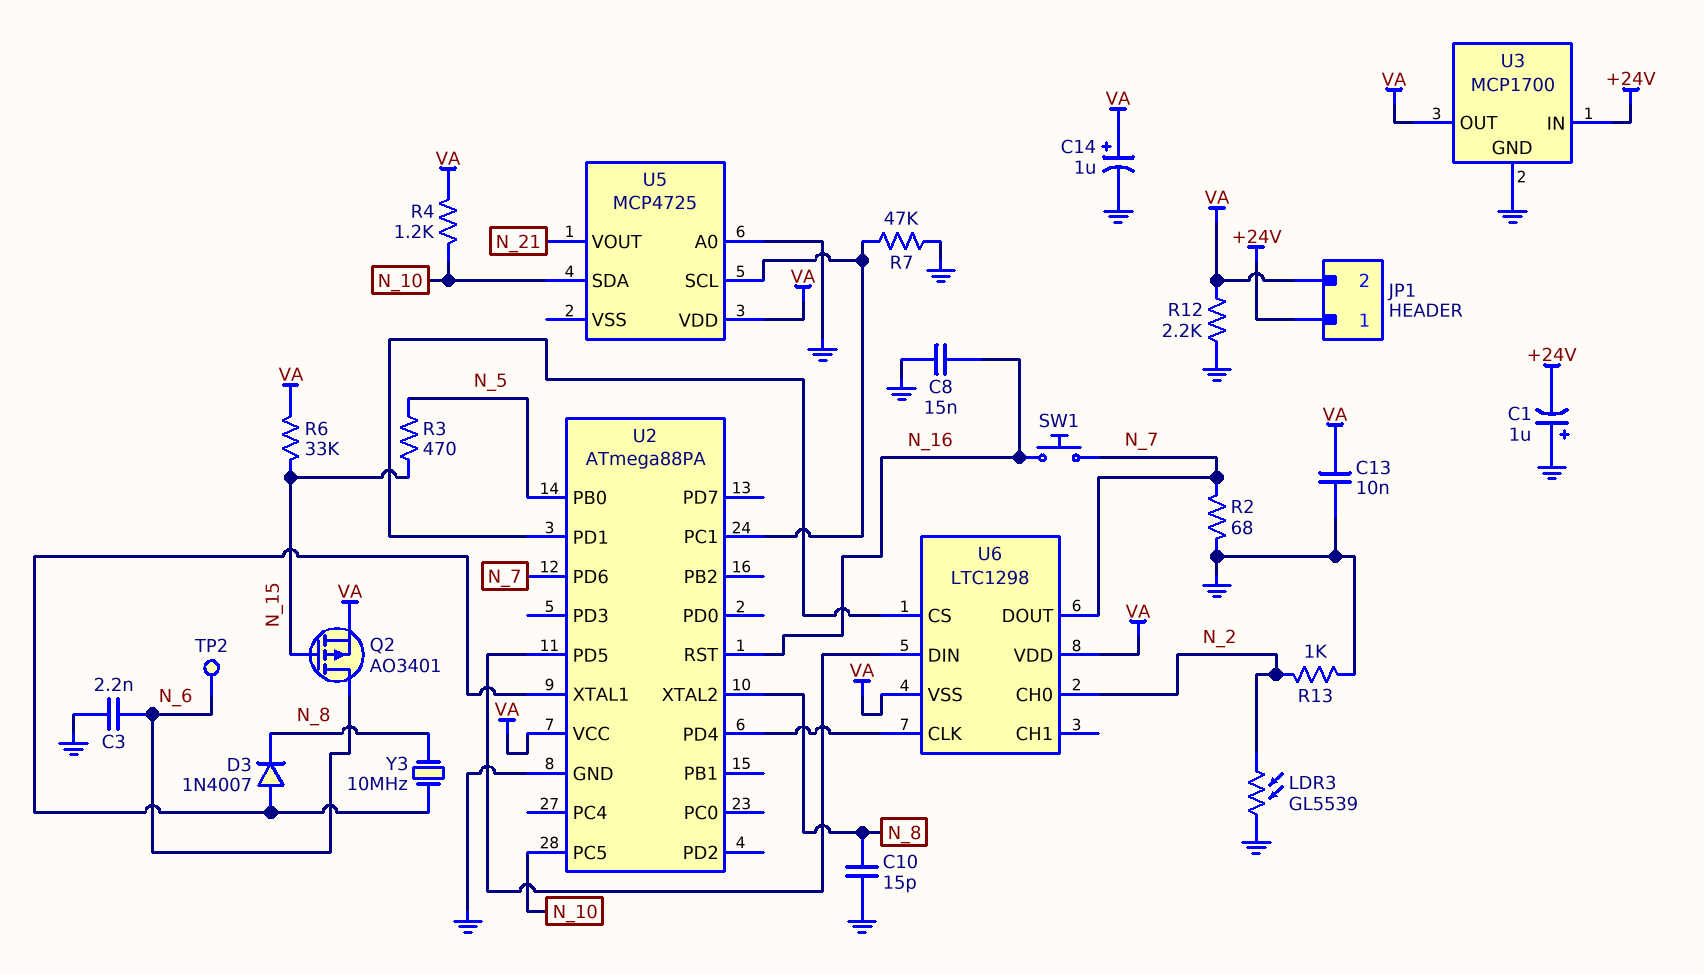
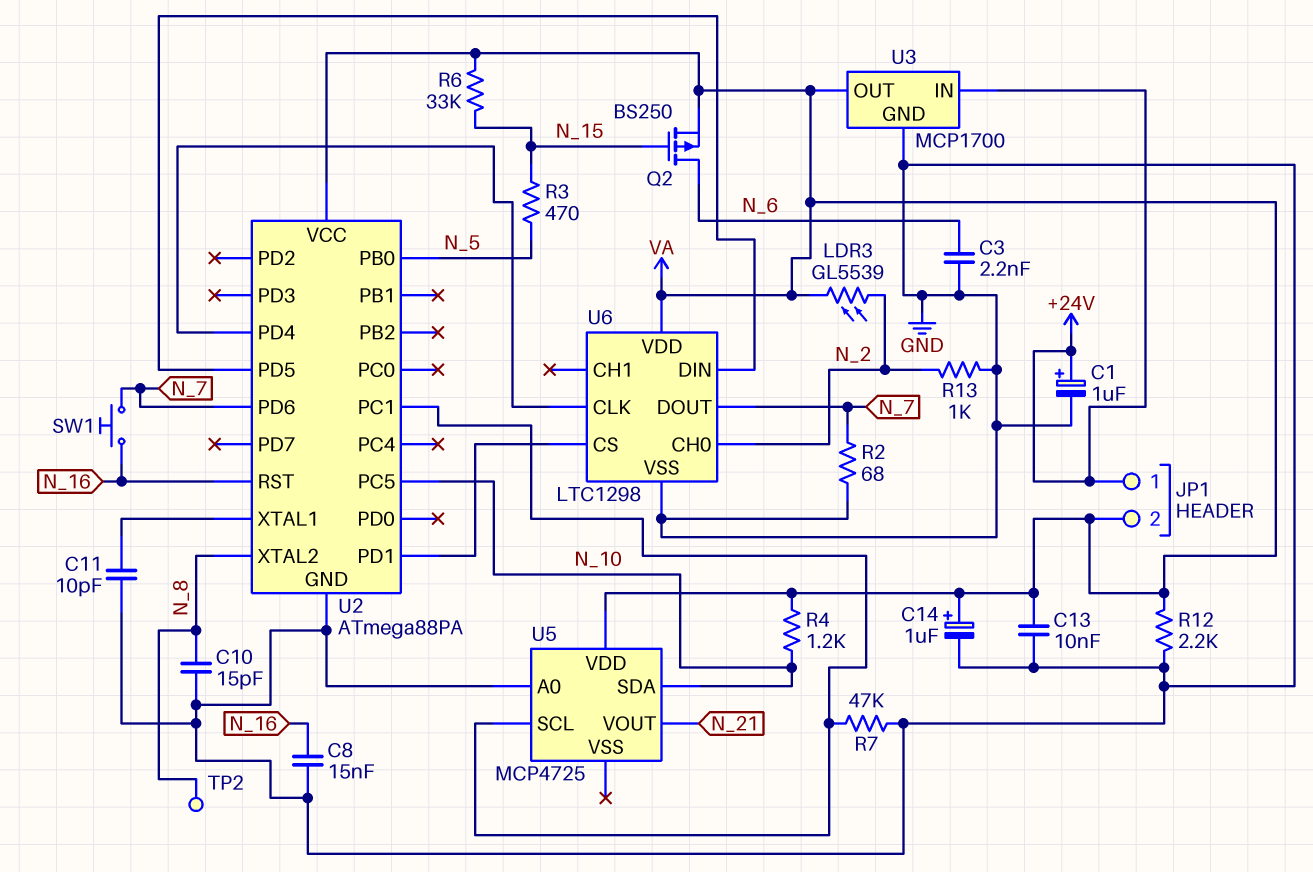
C1: 1uF (plus GND, minus +24V) -> 1uF (plus +24V, minus GND)
C11: none -> 10pF (GND, U2/XTAL1)
D3: diode 1N4007 (A U2/XTAL1, K N_8) -> none
LDR3: GL5539 (GND, N_2) -> GL5539 (N_2, VA)
Q2: PMOS AO3401 (G N_15, D N_6, S VA) -> PMOS BS250 (G N_15, D N_6, S VA)
TP2: test point (N_6) -> test point (N_8)
U6 pin VSS: VA -> GND
Y3: 10MHz (N_8, U2/XTAL1) -> none

